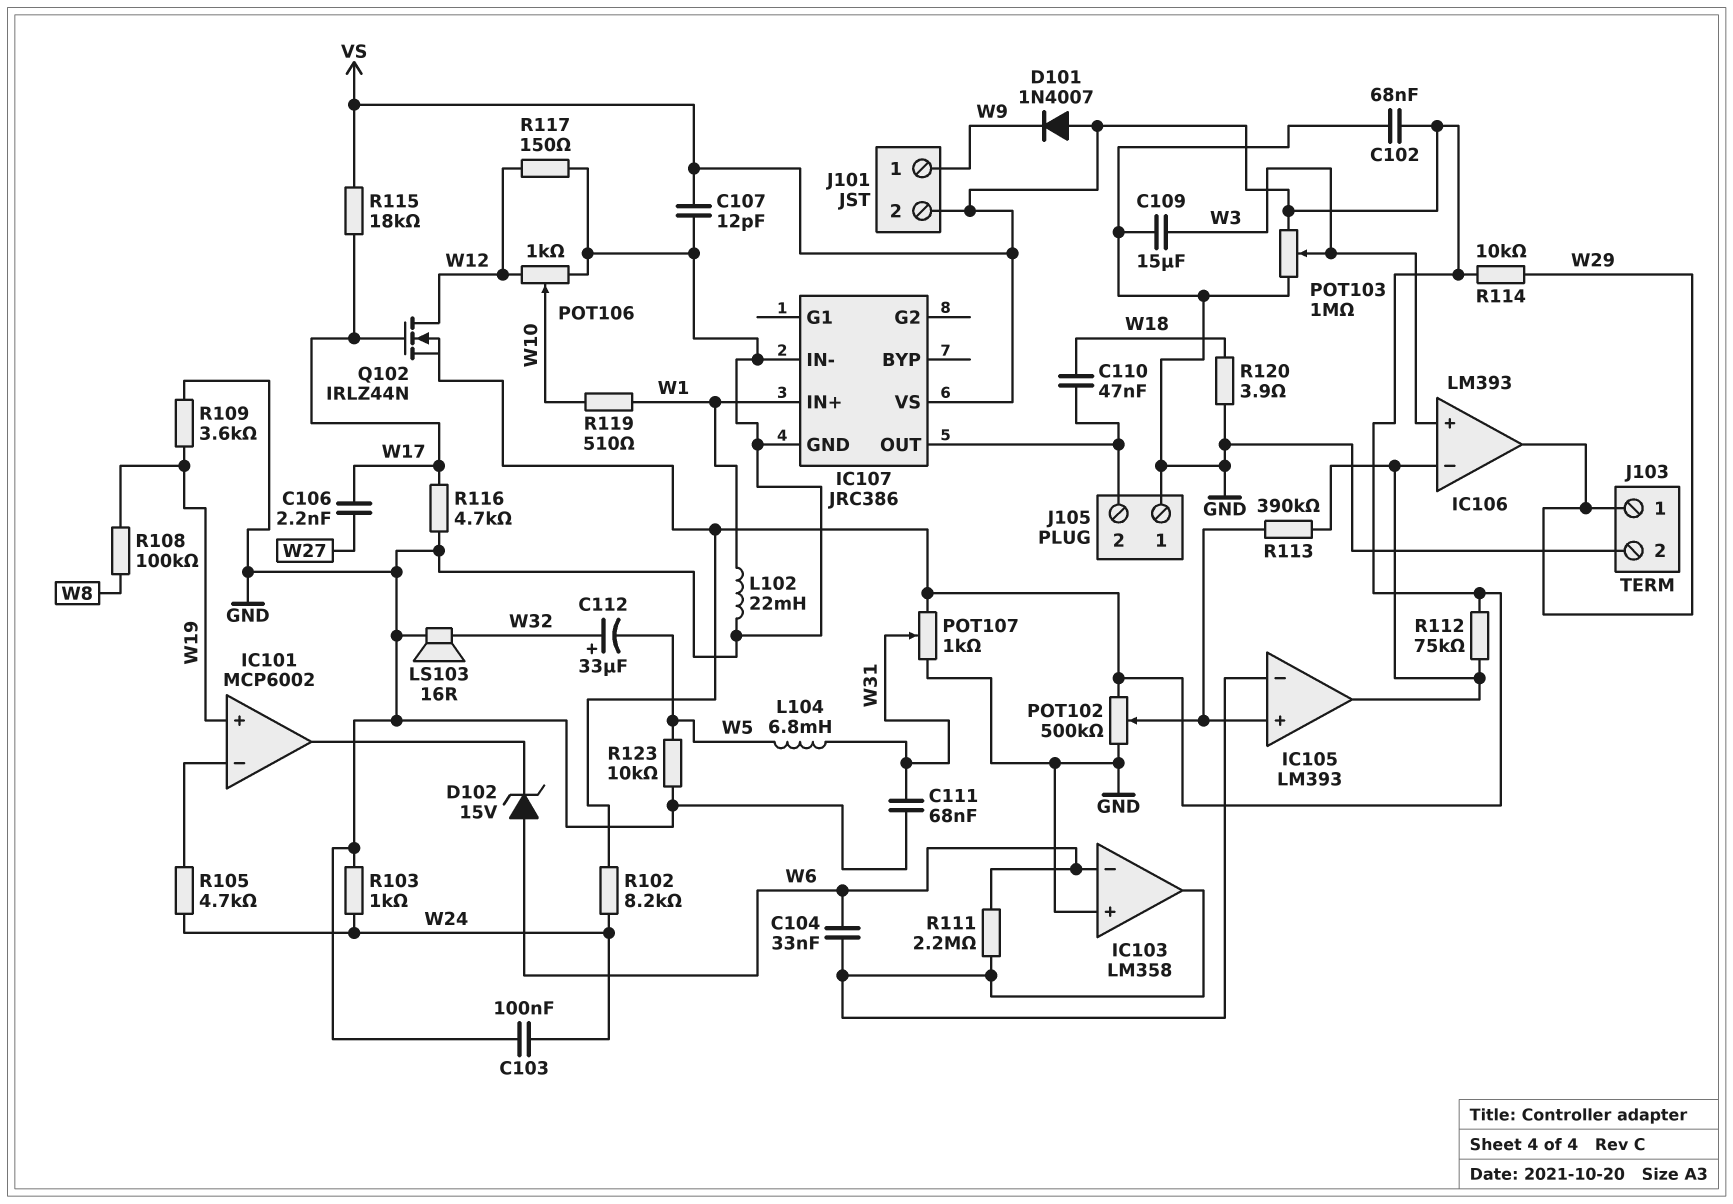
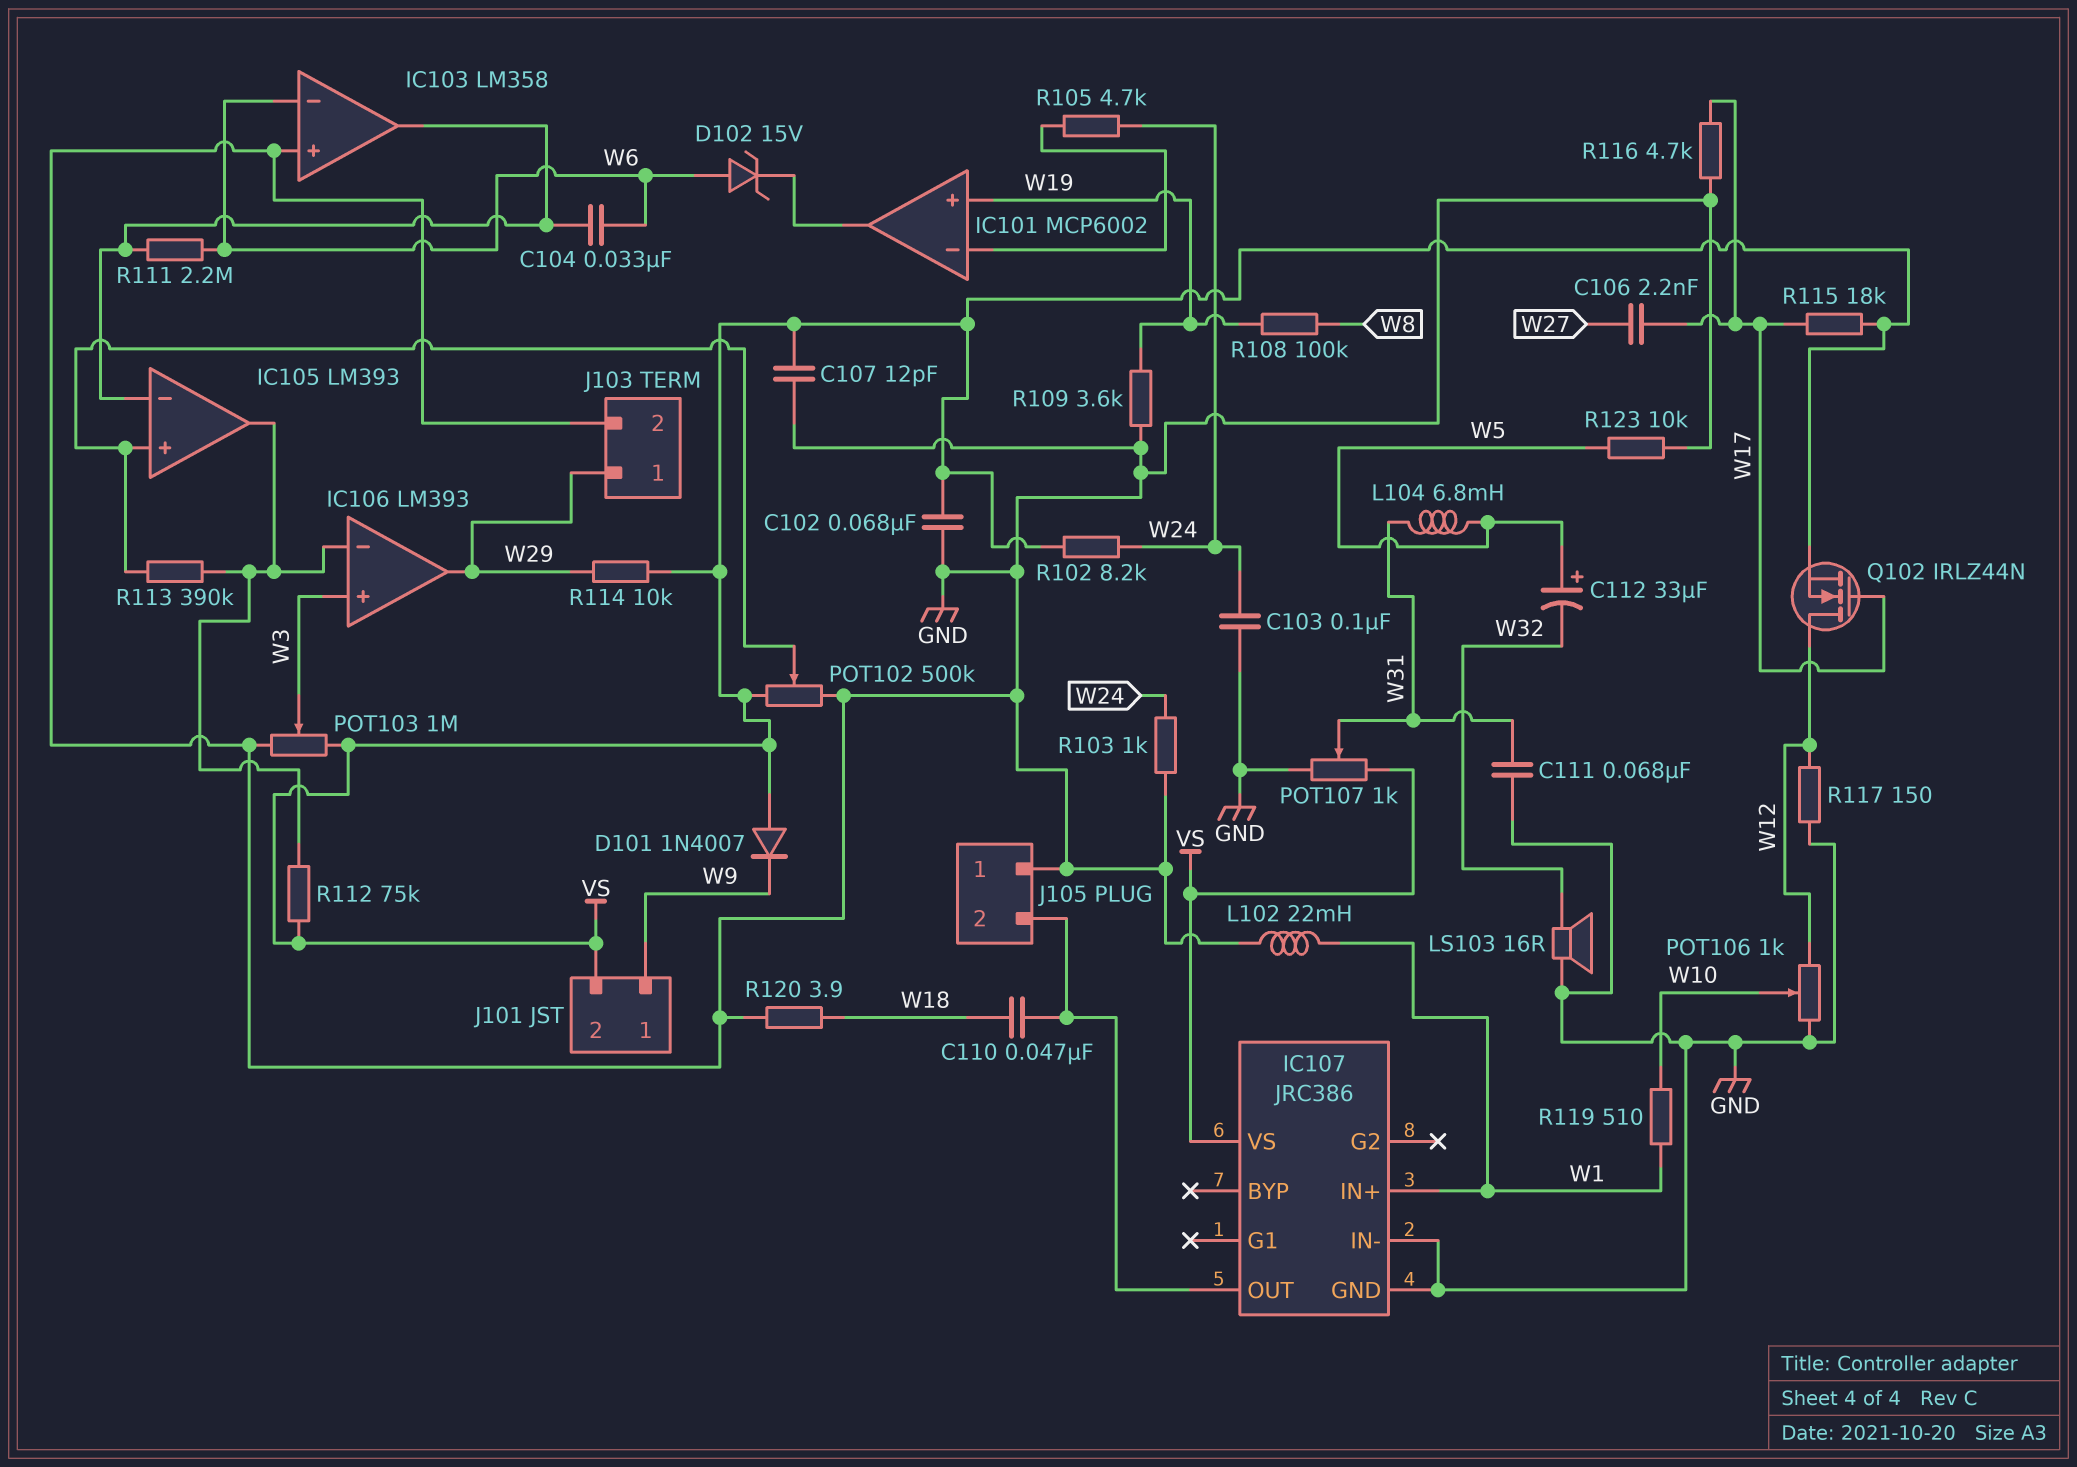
C109: 15uF (GND, W3) -> none
C112: 33uF (plus W32, minus W5) -> 33uF (plus W5, minus W32)

